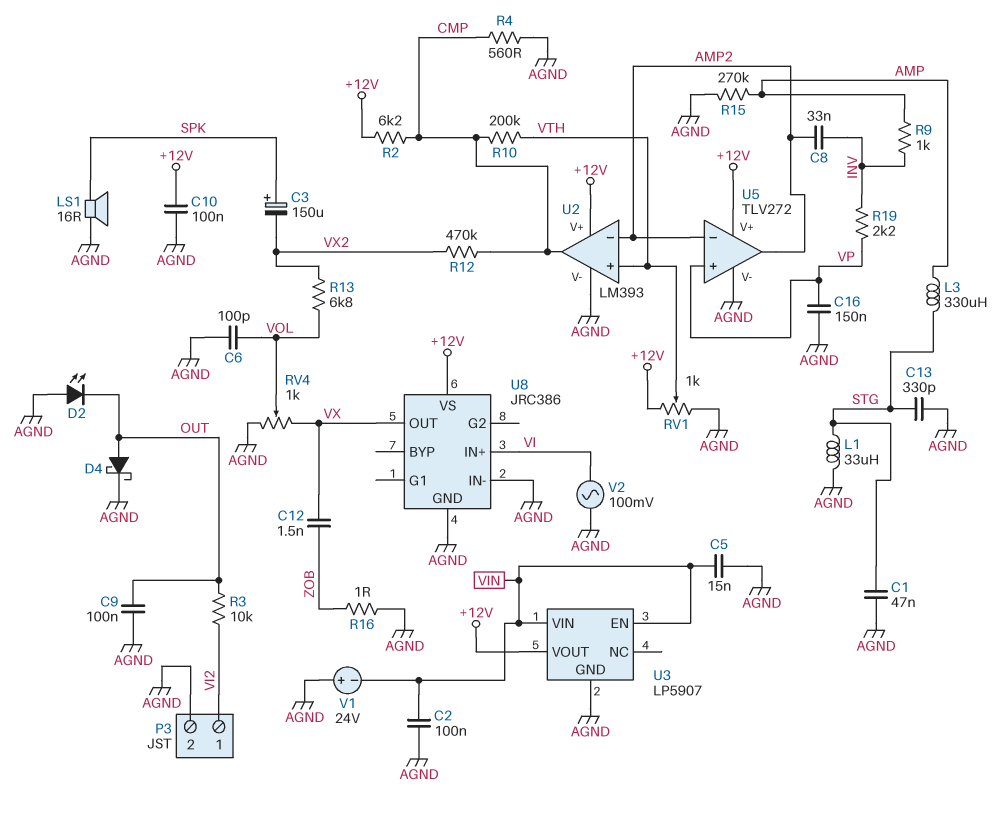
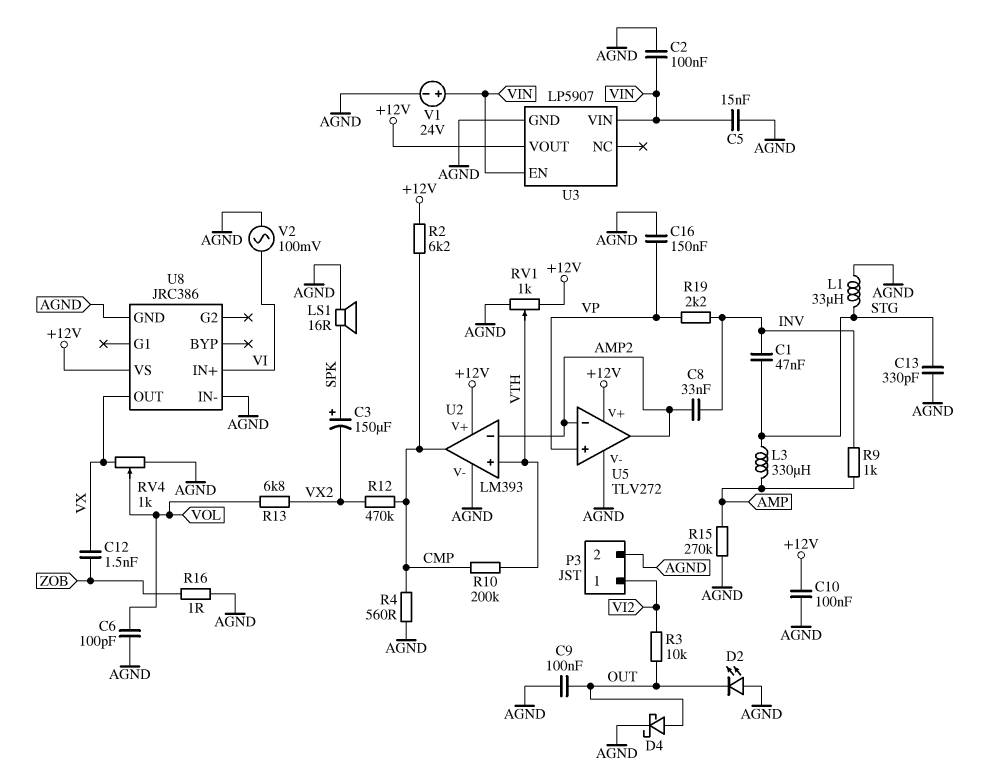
C1: 47nF (AGND, STG) -> 47nF (INV, STG)
V1: 24V (plus AGND, minus VIN) -> 24V (plus VIN, minus AGND)

